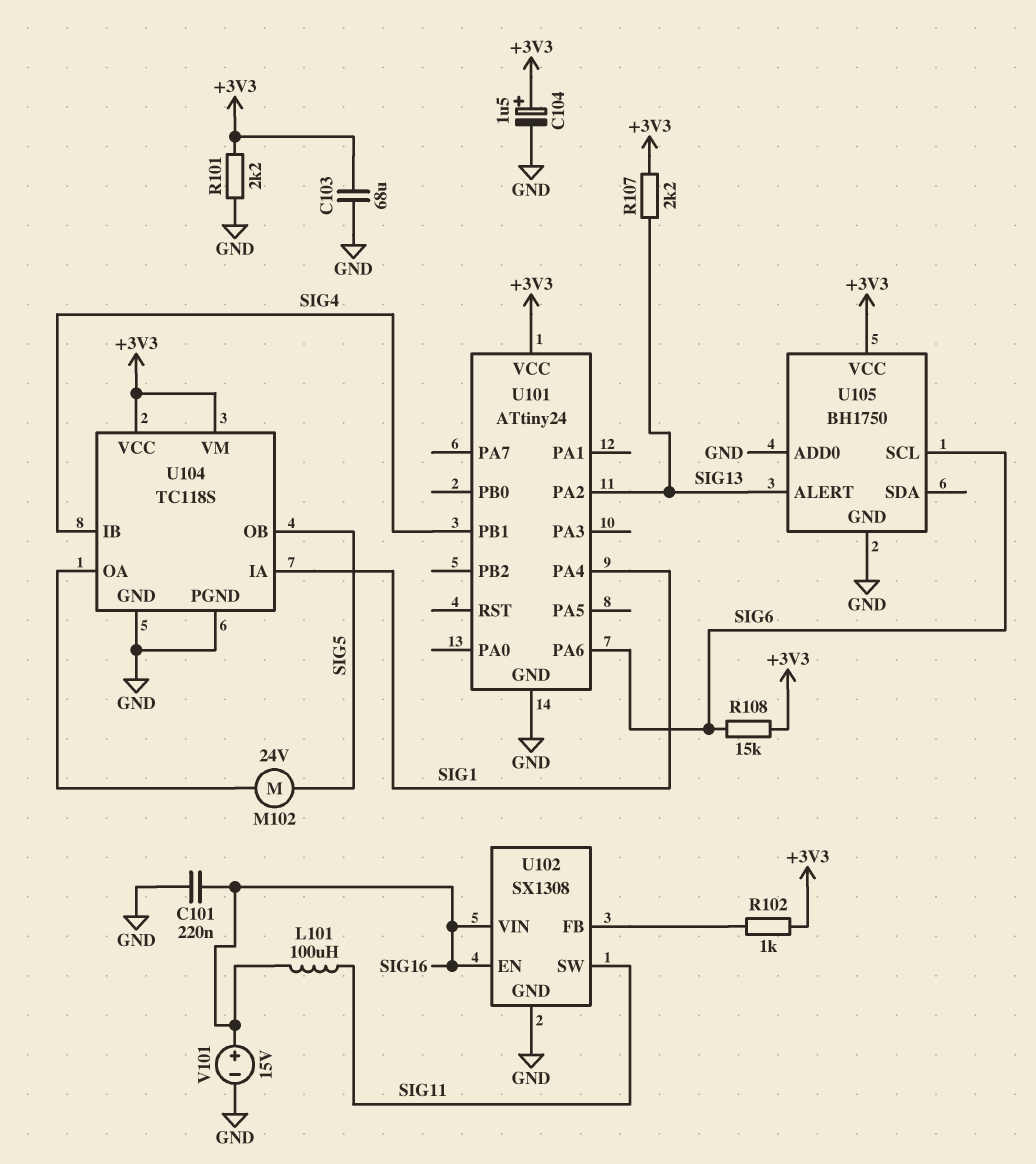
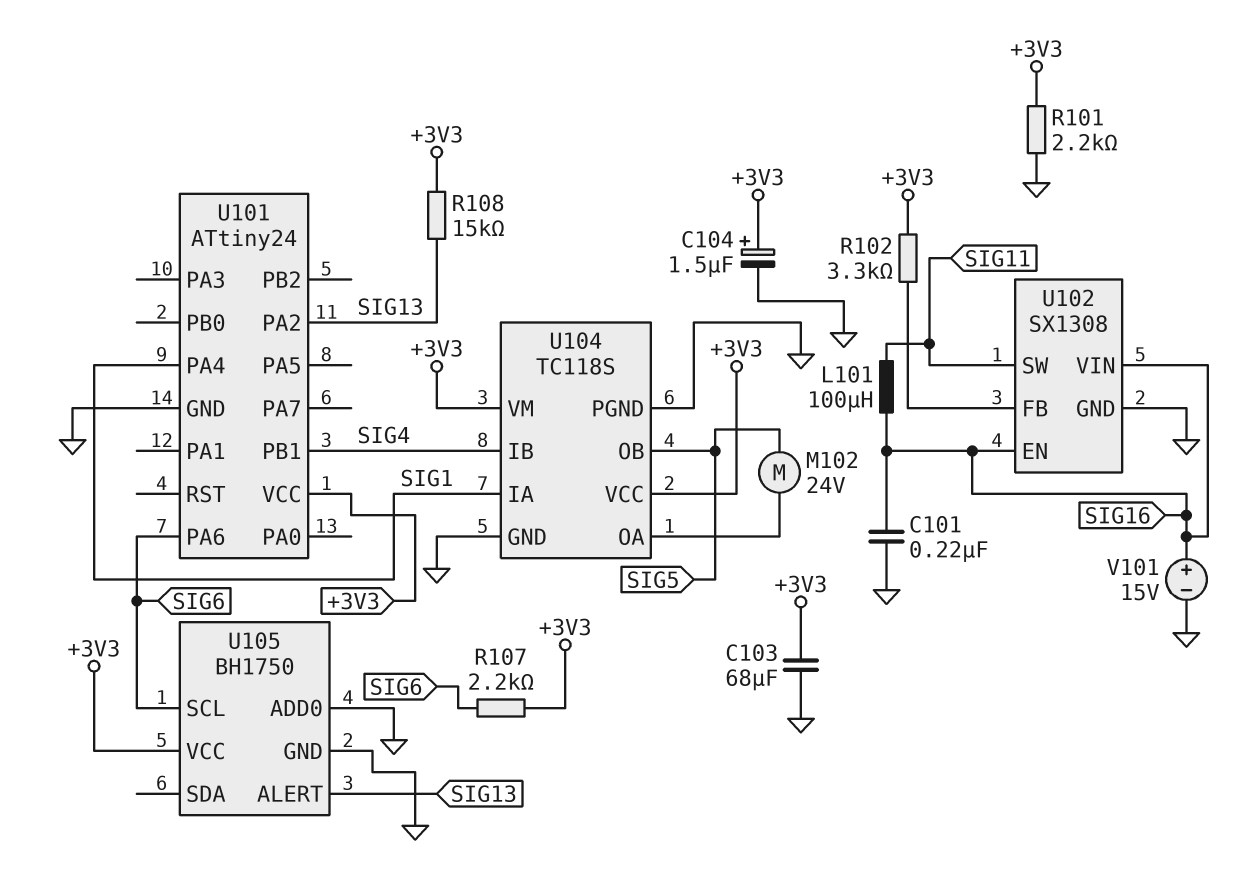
R102: 1k (+3V3, U102/FB) -> 3.3k (+3V3, U102/FB)
R107: 2.2k (+3V3, SIG13) -> 2.2k (+3V3, SIG6)
R108: 15k (+3V3, SIG6) -> 15k (+3V3, SIG13)

